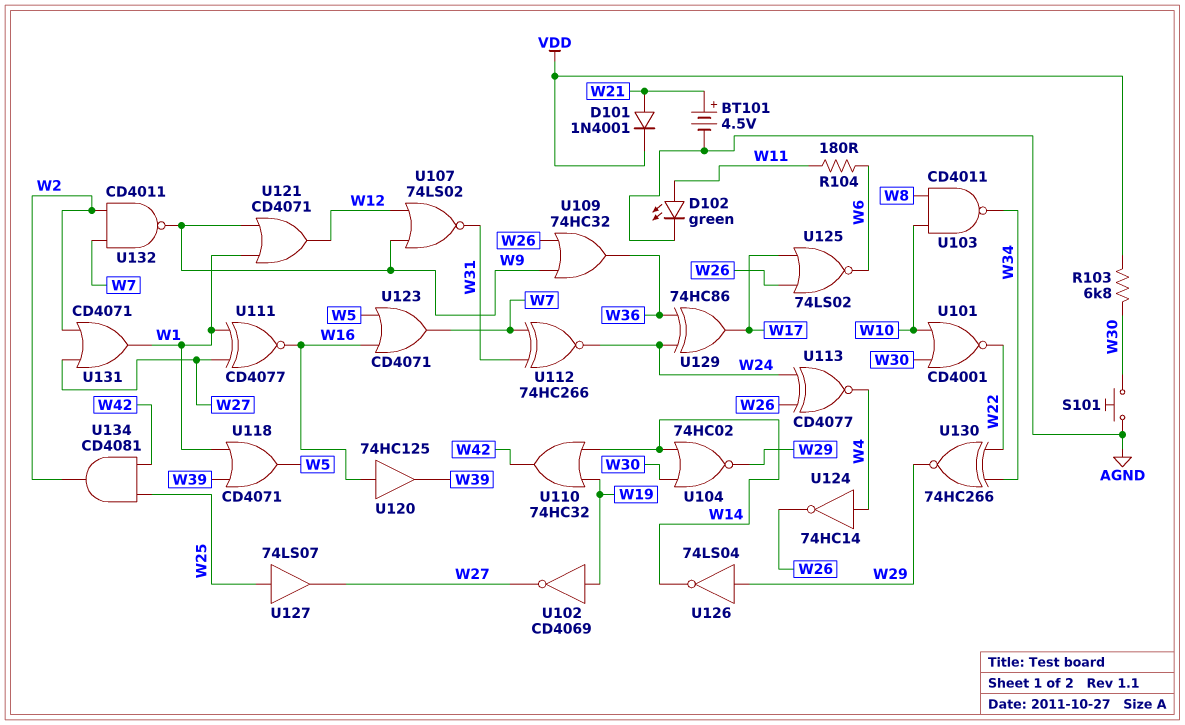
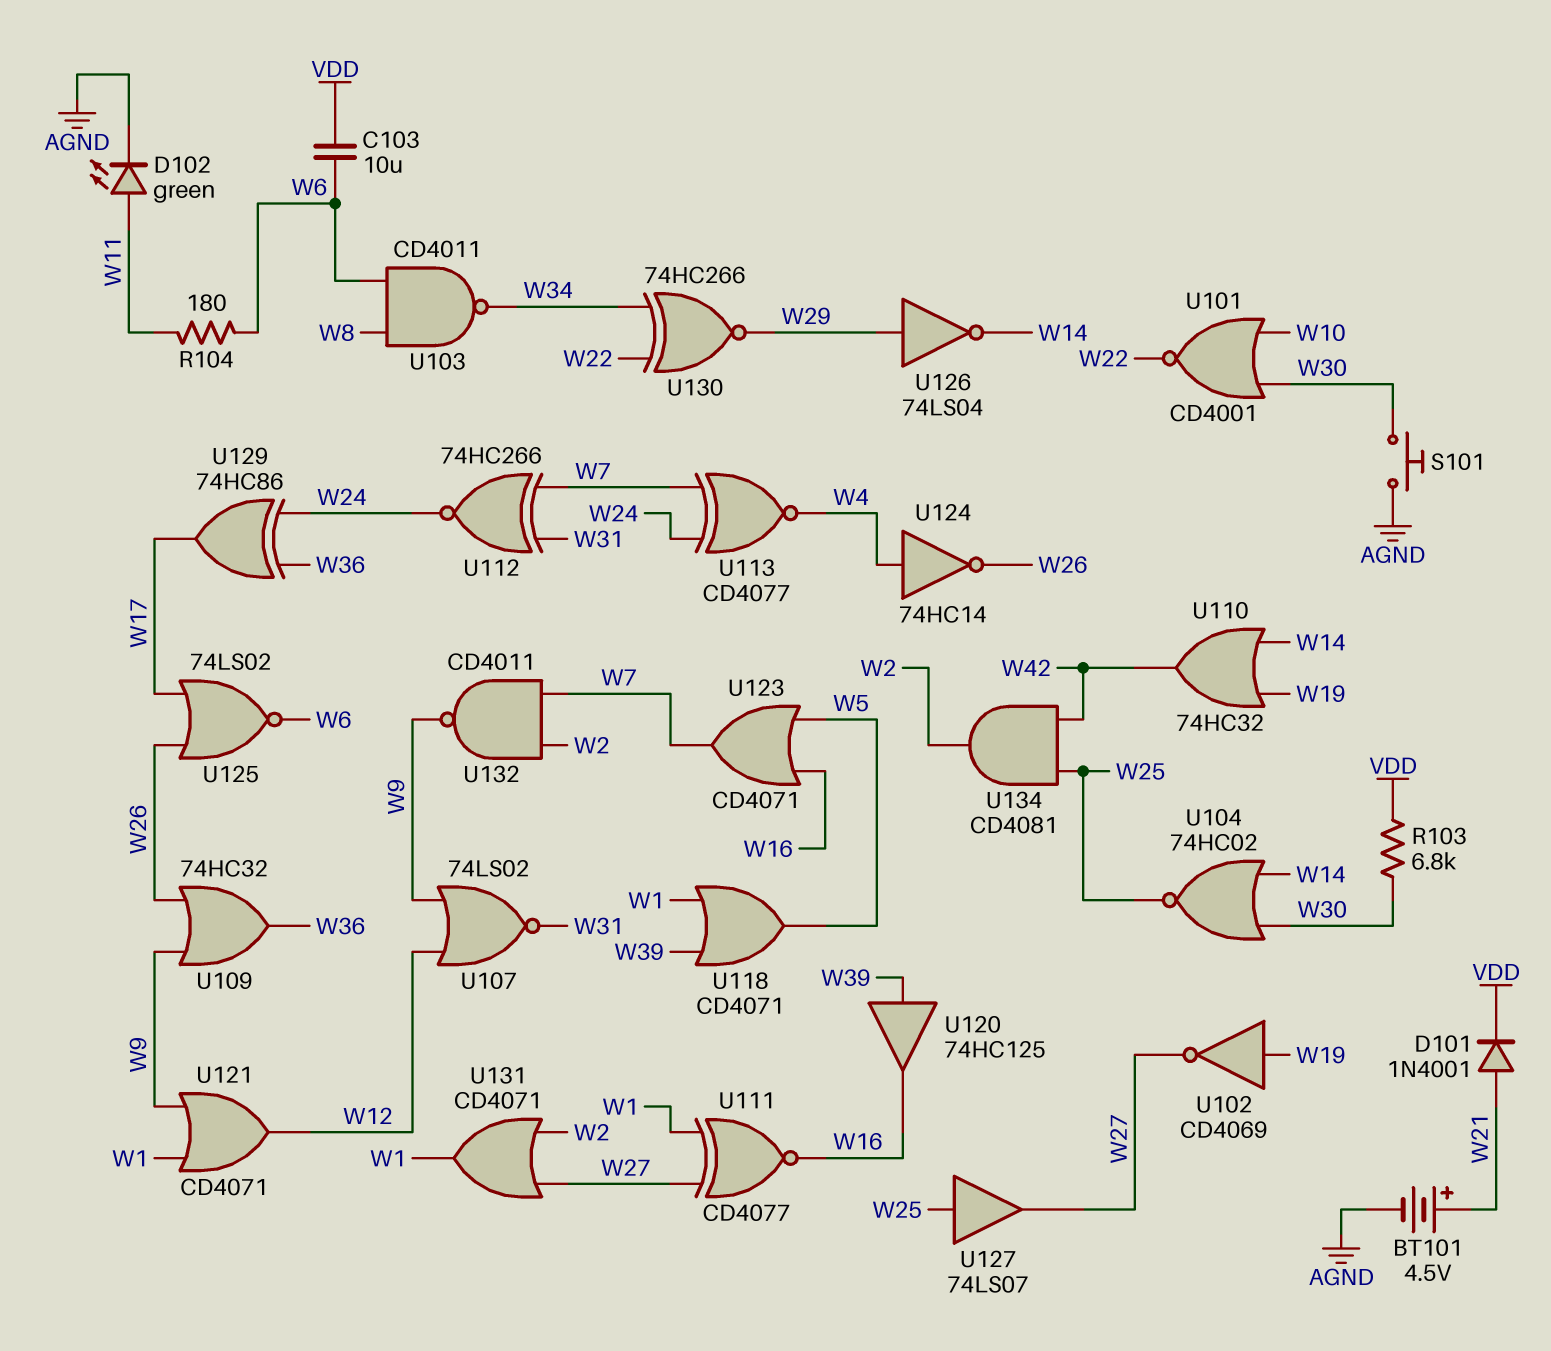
C103: none -> 10uF (VDD, W6)
U103: NAND CD4011 (in W8, in W10, out W34) -> NAND CD4011 (in W6, in W8, out W34)
U104: NOR 74HC02 (in W14, in W30, out W29) -> NOR 74HC02 (in W14, in W30, out W25)
U113: XNOR CD4077 (in W24, in W26, out W4) -> XNOR CD4077 (in W7, in W24, out W4)
U120: buffer 74HC125 (in W16, out W39) -> buffer 74HC125 (in W39, out W16)

